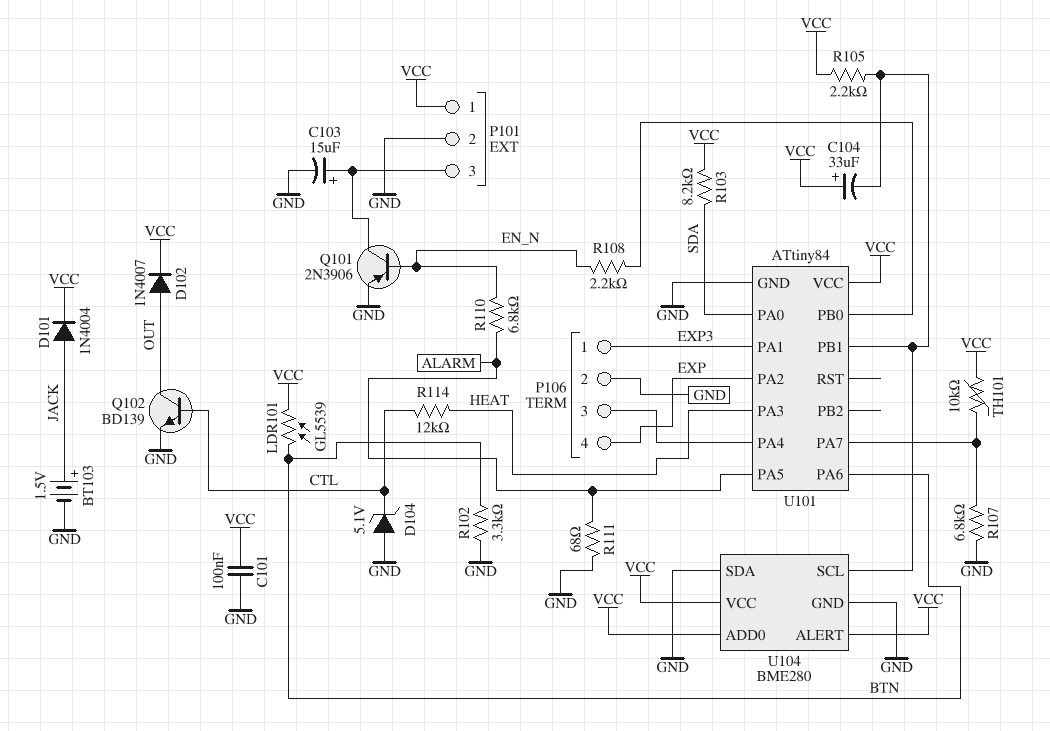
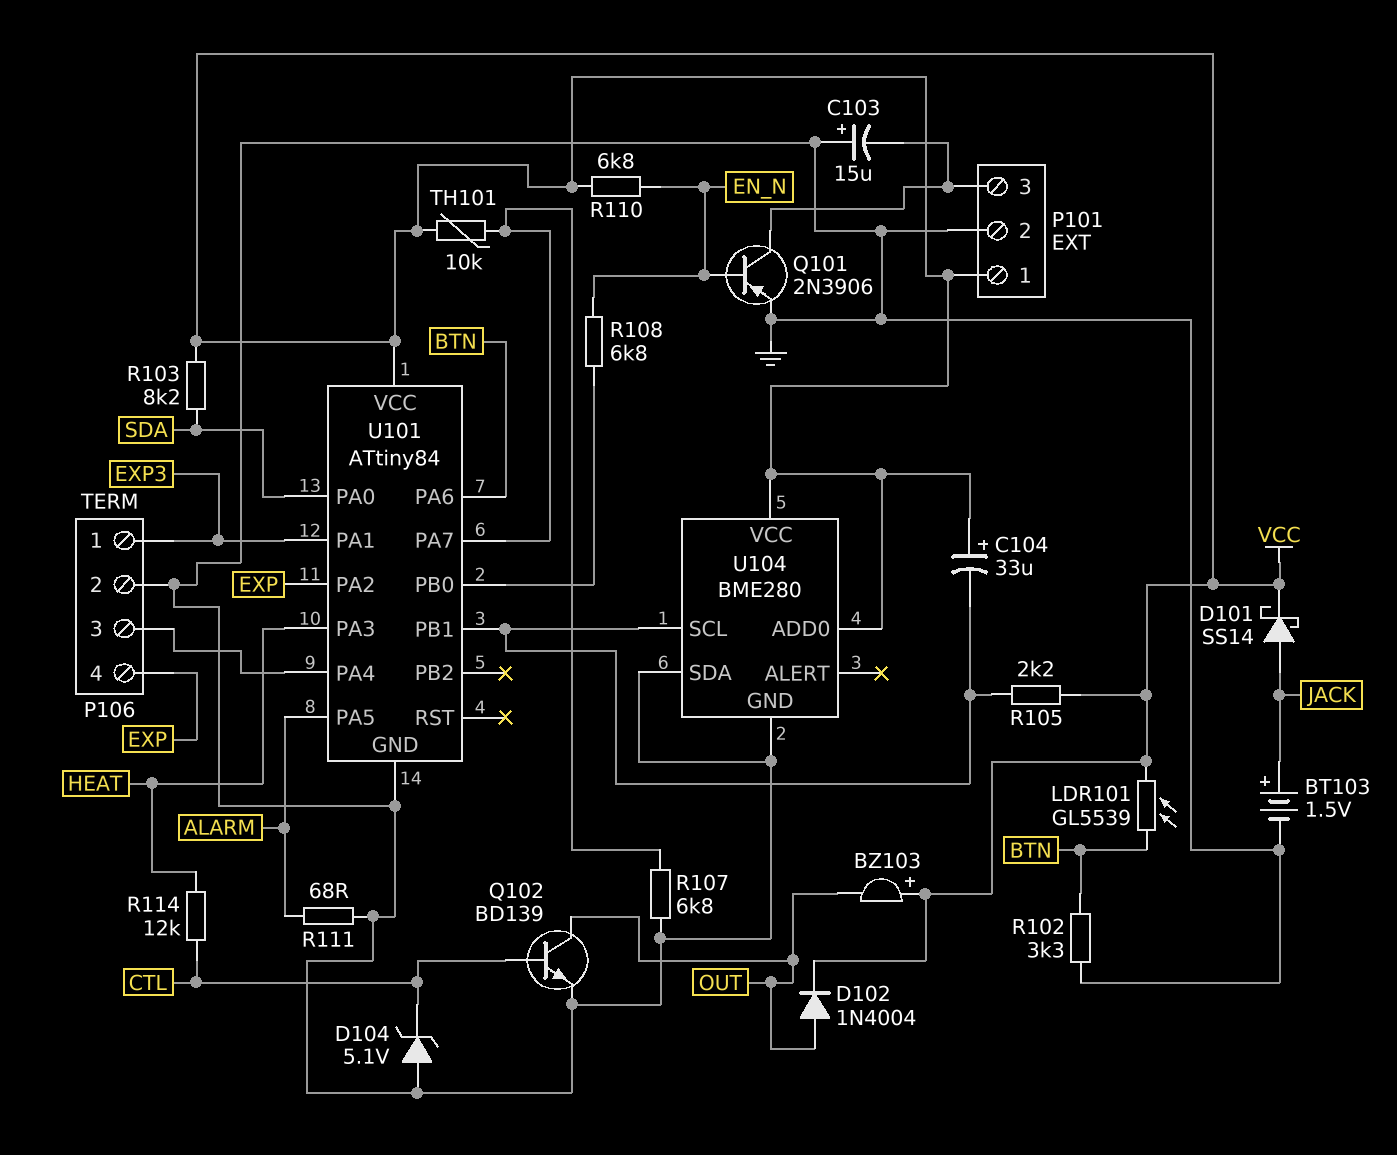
BZ103: none -> buzzer (plus VCC, minus OUT)
C101: 100nF (GND, VCC) -> none
C103: 15uF (plus P101/3, minus GND) -> 15uF (plus GND, minus P101/3)
D101: diode 1N4004 (A JACK, K VCC) -> schottky SS14 (A JACK, K VCC)
D102: diode 1N4007 (A OUT, K VCC) -> diode 1N4004 (A OUT, K VCC)
R108: 2.2k (EN_N, U101/PB0) -> 6.8k (EN_N, U101/PB0)
R110: 6.8k (ALARM, EN_N) -> 6.8k (EN_N, VCC)
U104 pin ALERT: VCC -> none

